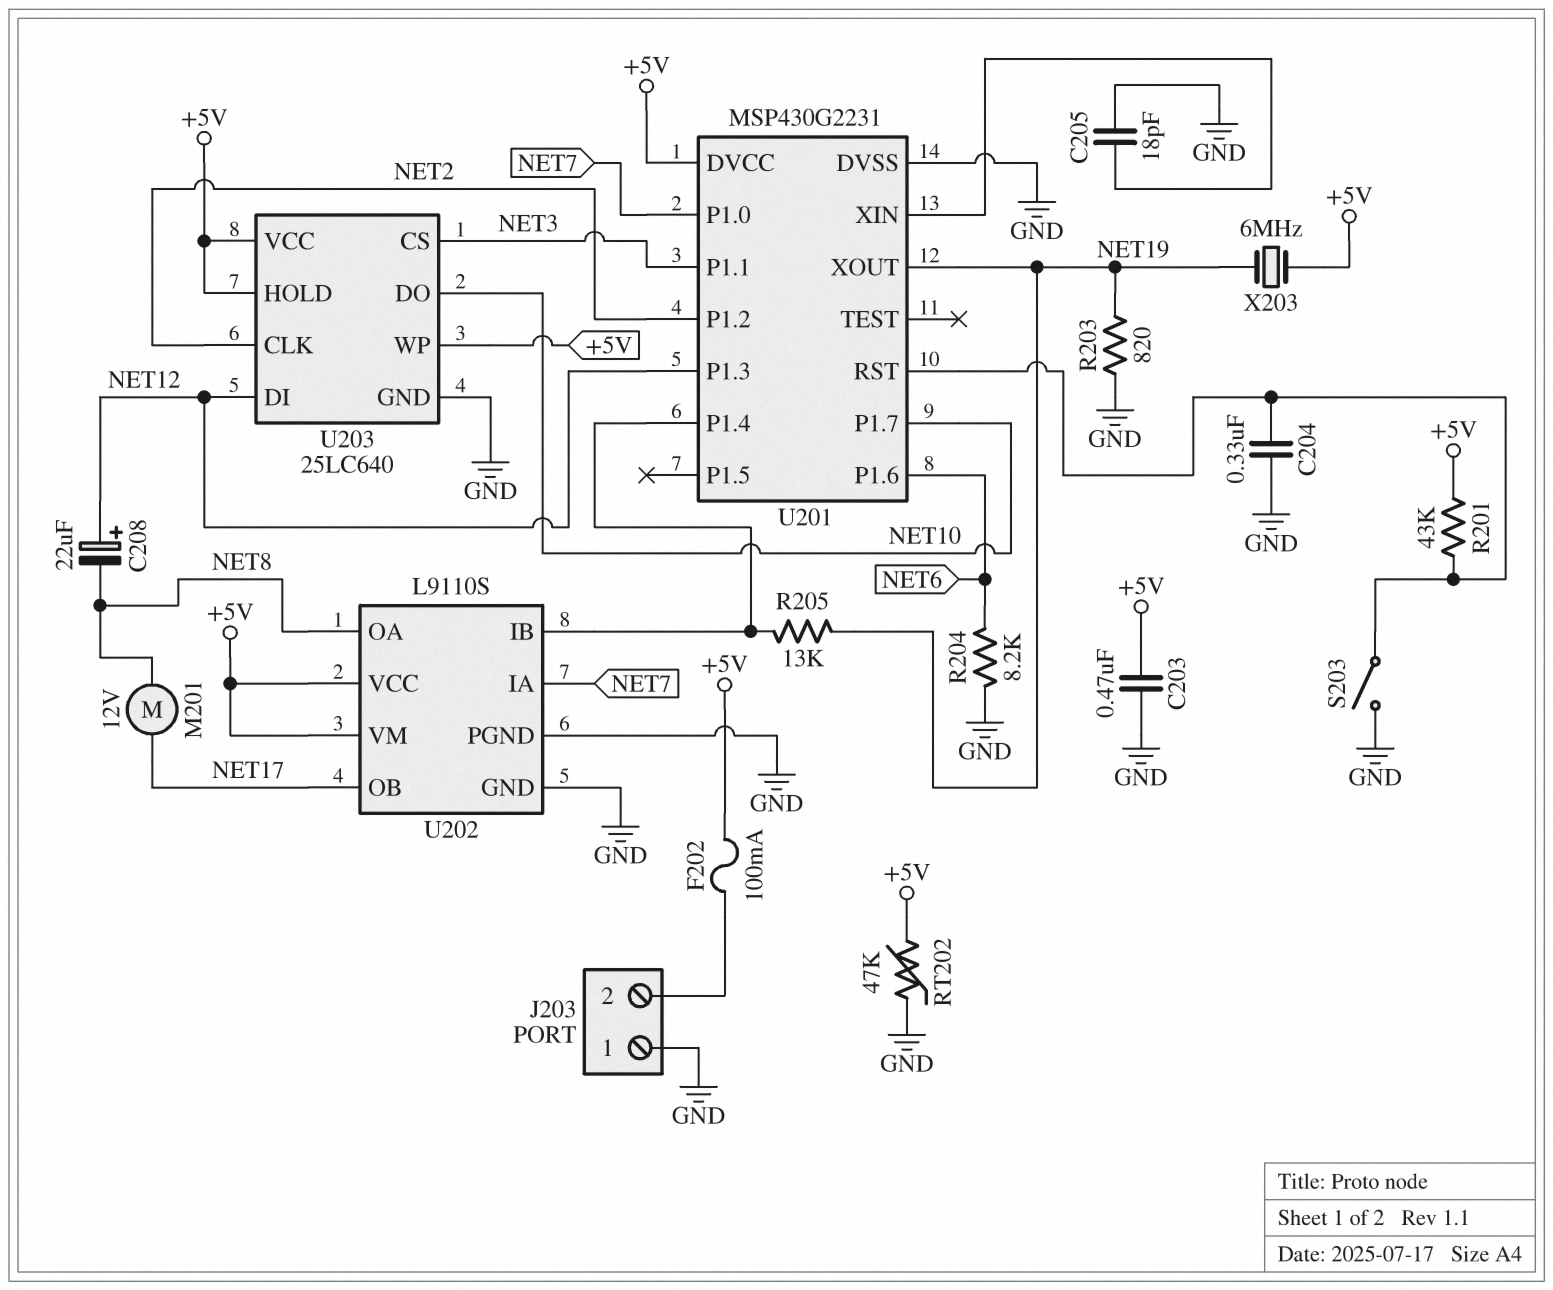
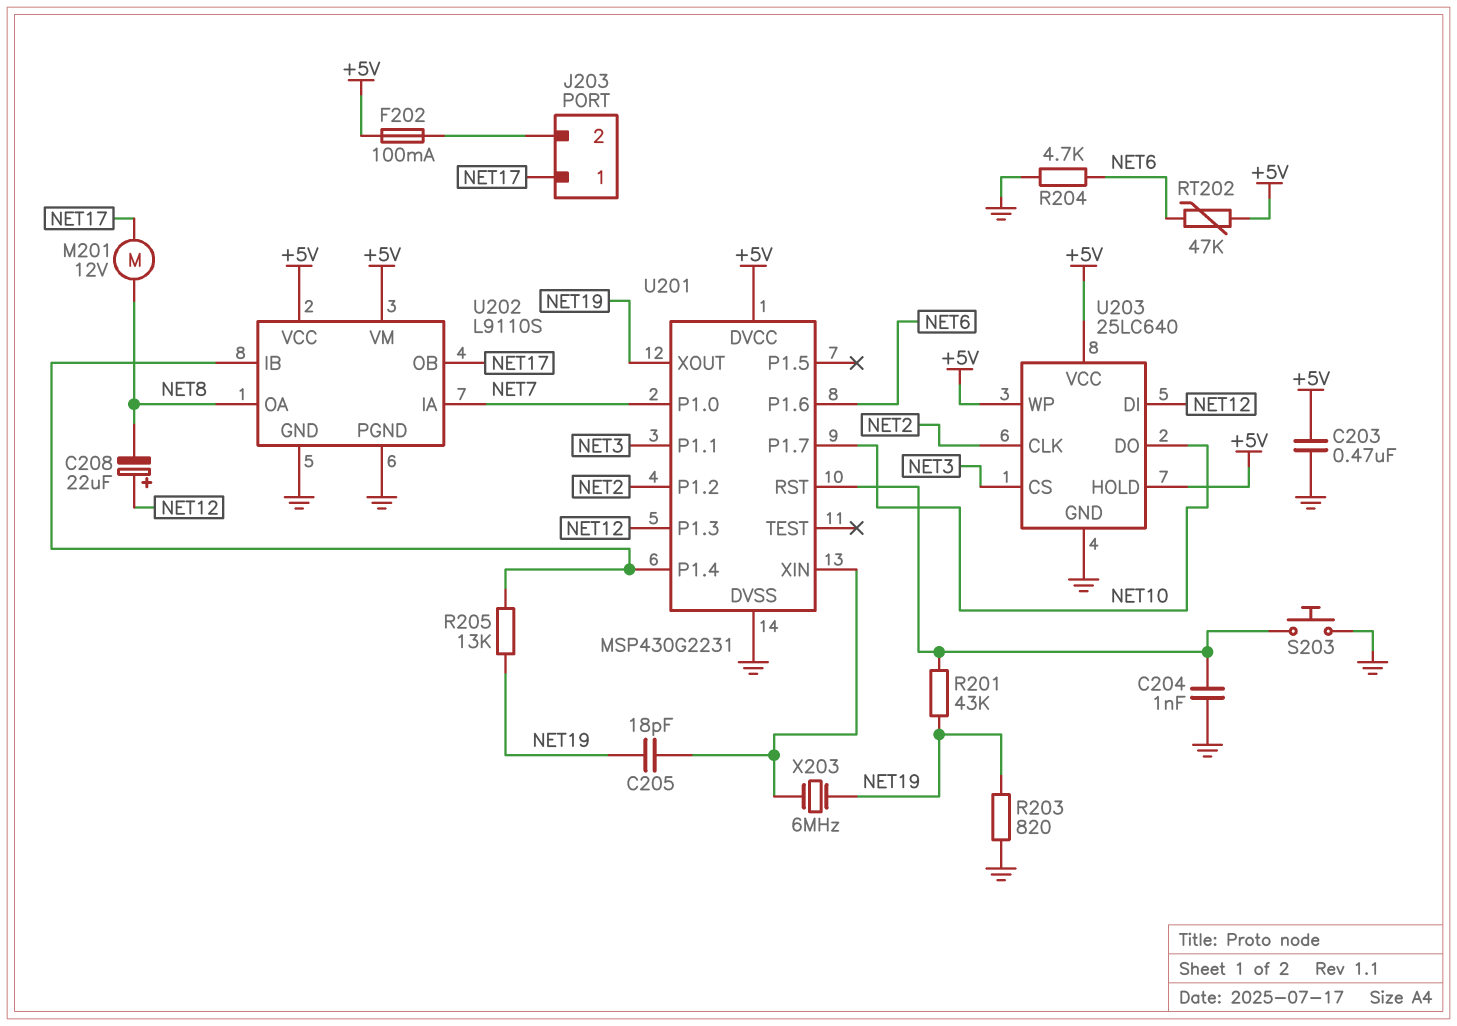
C204: 330nF (GND, U201/RST) -> 1nF (GND, U201/RST)
C205: 18pF (GND, U201/XIN) -> 18pF (NET19, U201/XIN)
J203 pin 1: GND -> NET17
R201: 43k (+5V, U201/RST) -> 43k (NET19, U201/RST)
R204: 8.2k (GND, NET6) -> 4.7k (GND, NET6)
RT202: 47k (+5V, GND) -> 47k (+5V, NET6)
S203: switch (GND, U201/RST) -> button (GND, U201/RST)
X203: 6MHz (+5V, NET19) -> 6MHz (NET19, U201/XIN)

